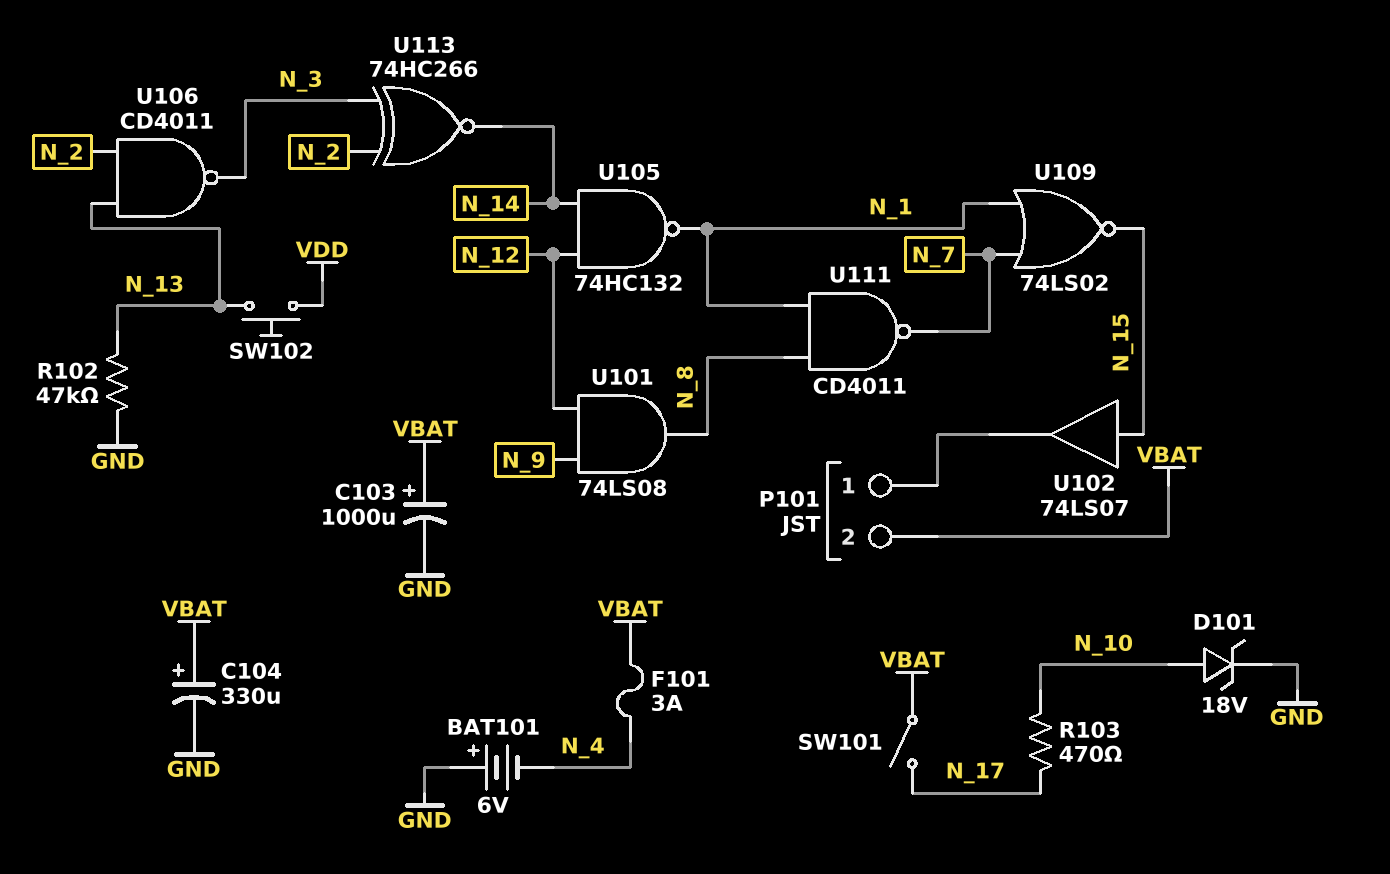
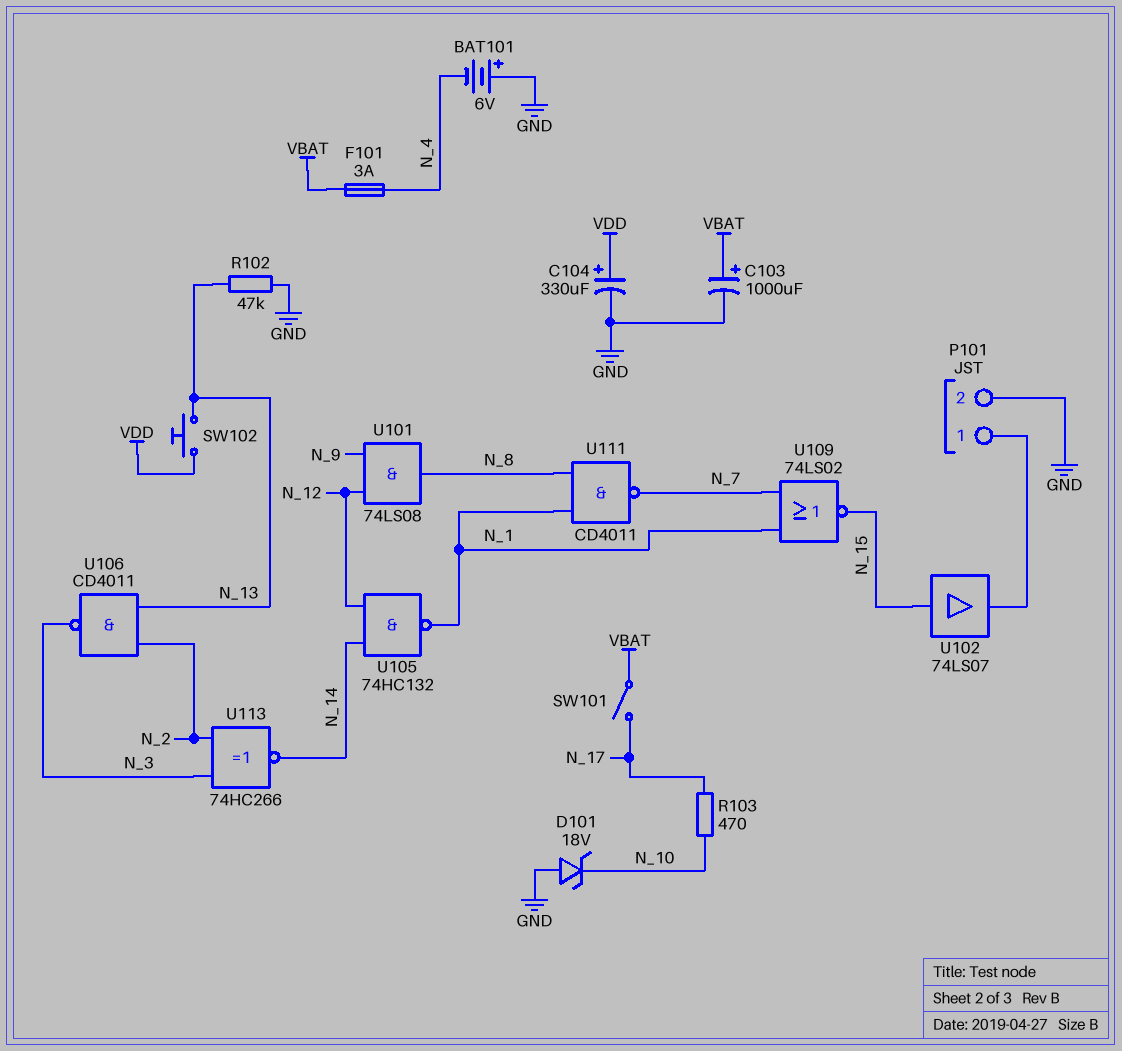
C104: 330uF (plus VBAT, minus GND) -> 330uF (plus VDD, minus GND)
D101: zener 18V (A N_10, K GND) -> zener 18V (A GND, K N_10)
P101 pin 2: VBAT -> GND

